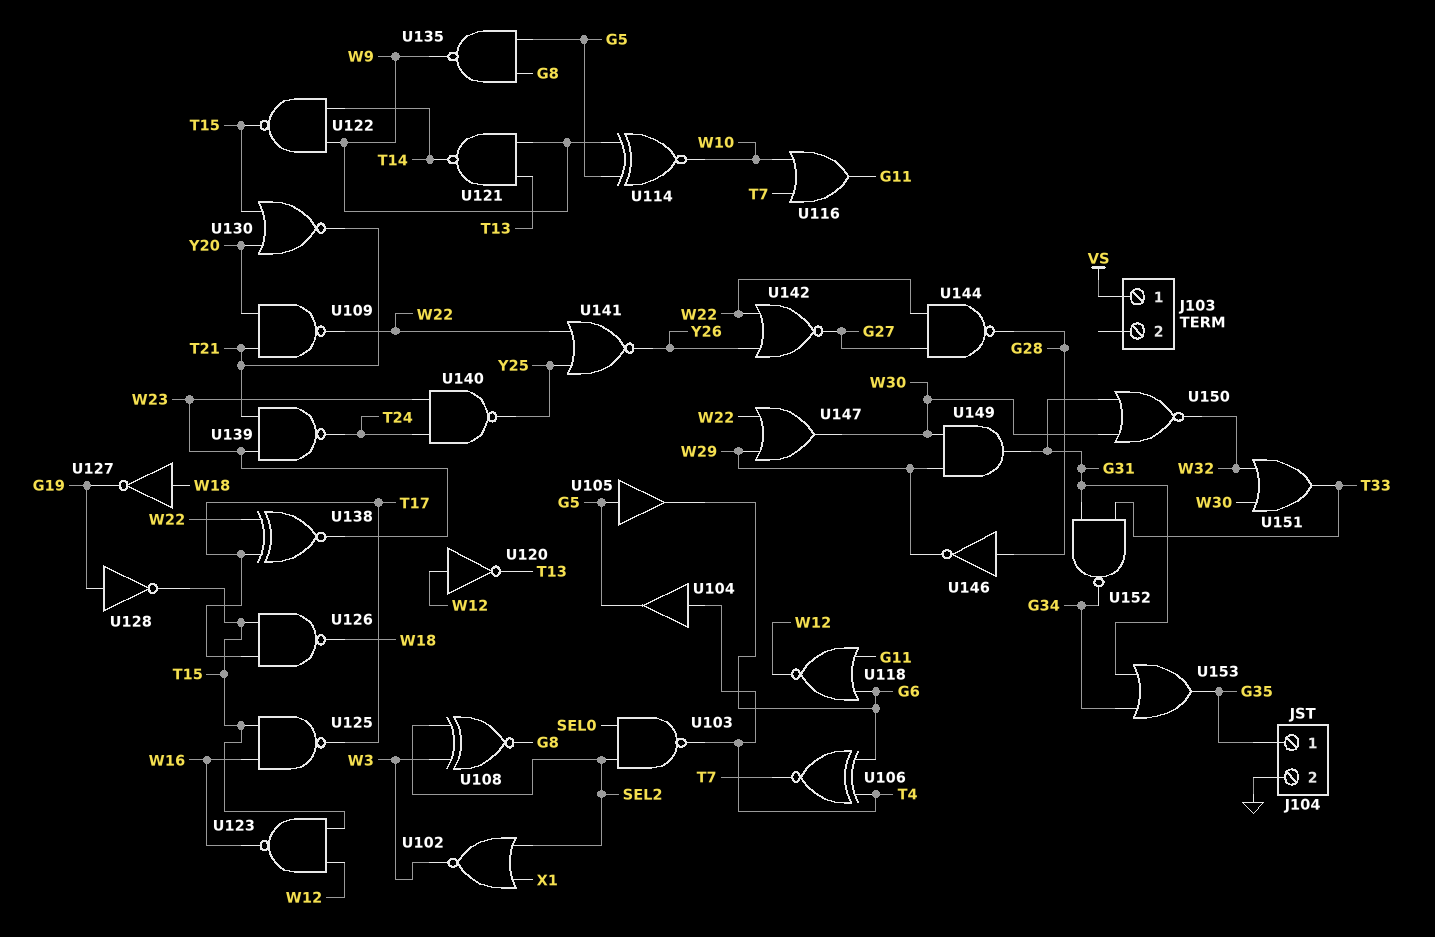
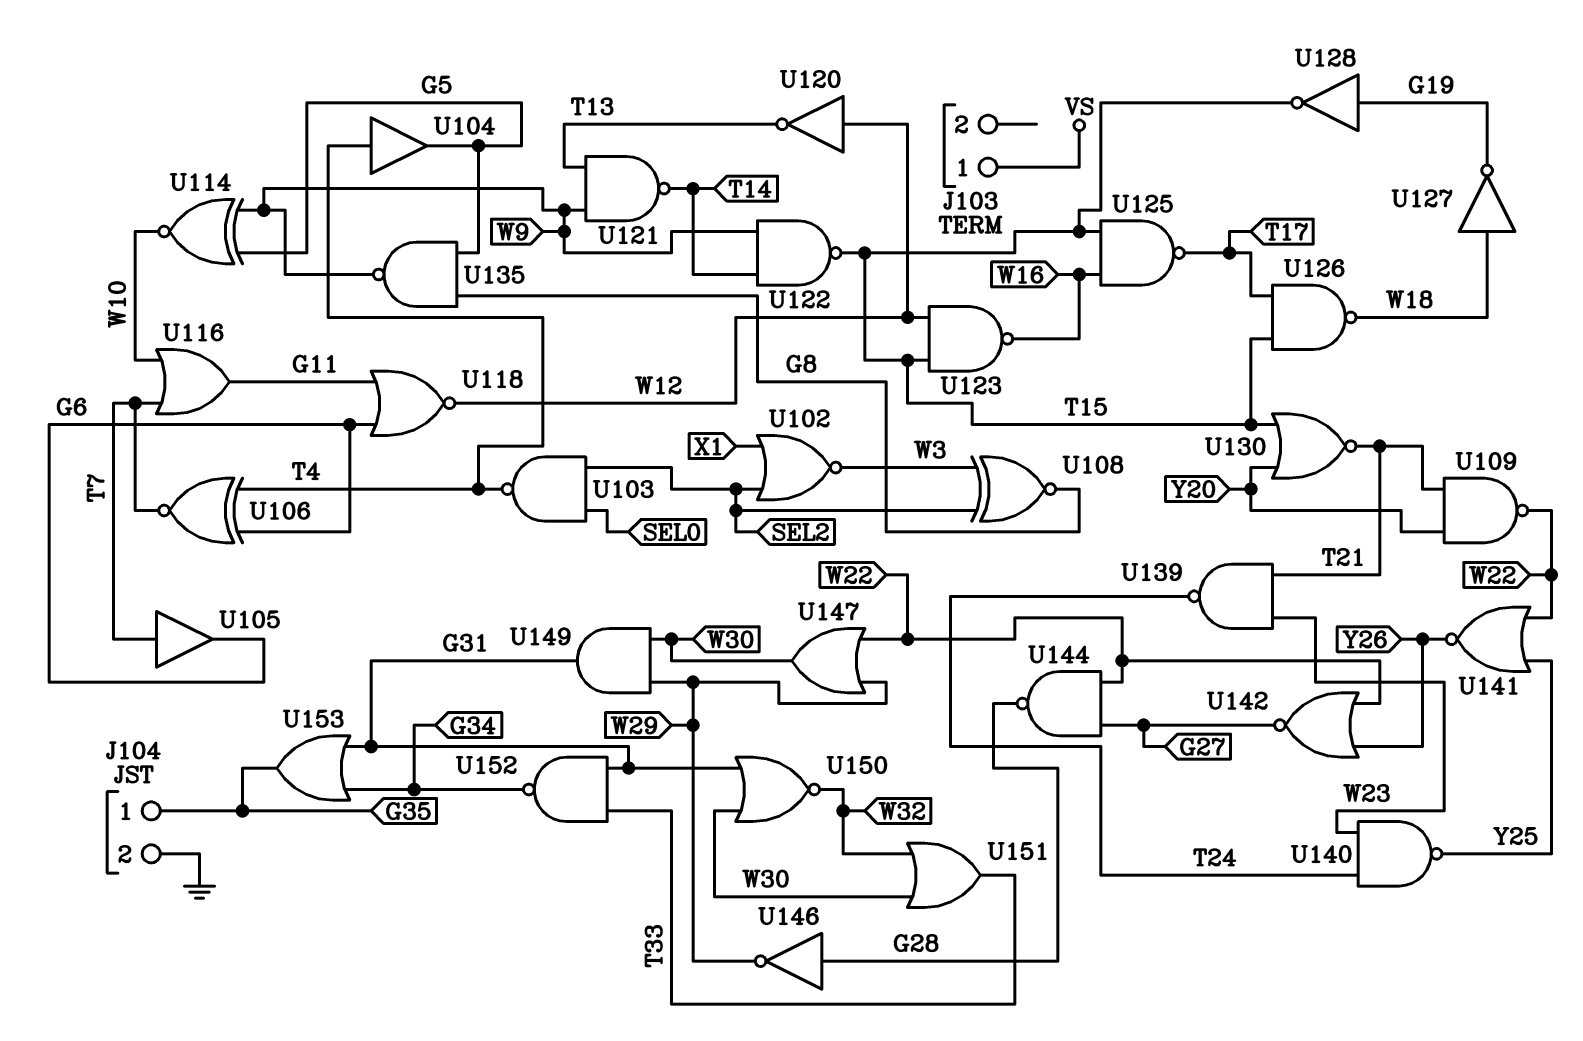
U105: buffer (in G5, out G6) -> buffer (in T7, out G6)
U138: XNOR (in T17, in W22, out W23) -> none

